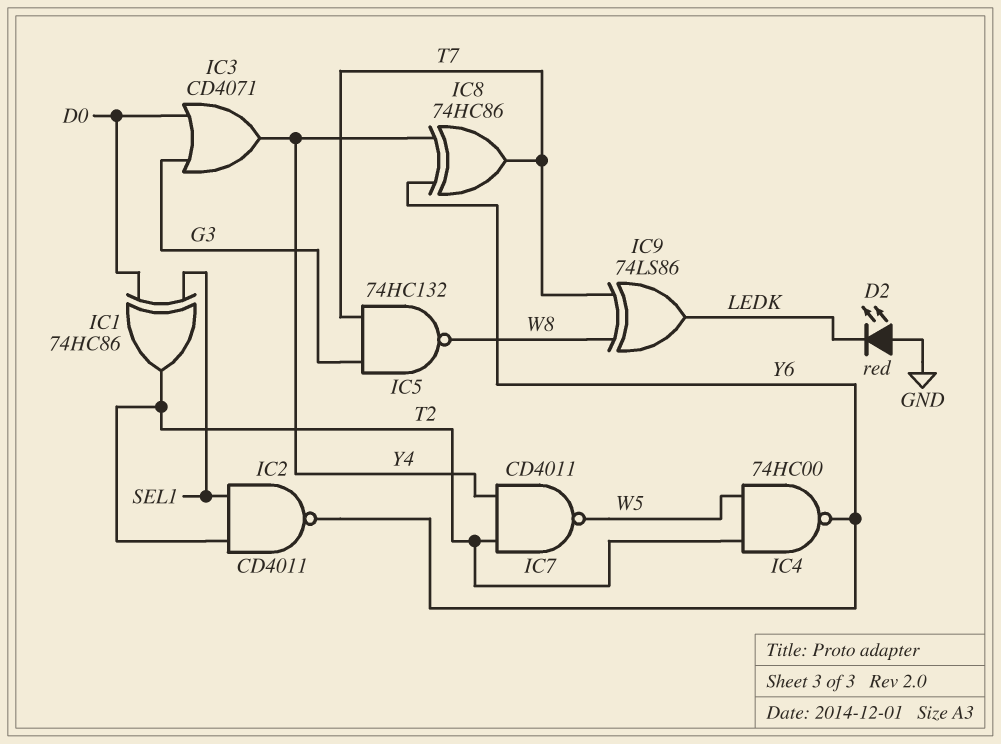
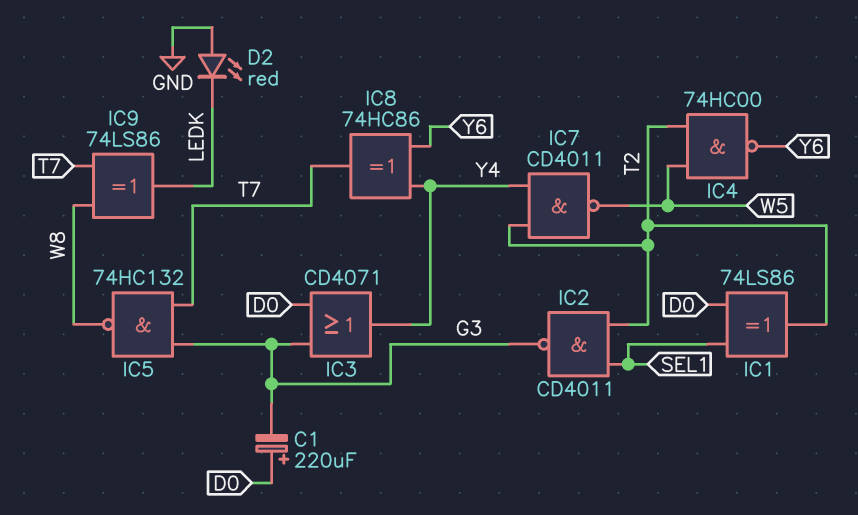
C1: none -> 220uF (plus D0, minus G3)
IC1: XOR 74HC86 (in D0, in SEL1, out T2) -> XOR 74LS86 (in D0, in SEL1, out T2)
IC2: NAND CD4011 (in SEL1, in T2, out Y6) -> NAND CD4011 (in SEL1, in T2, out G3)

